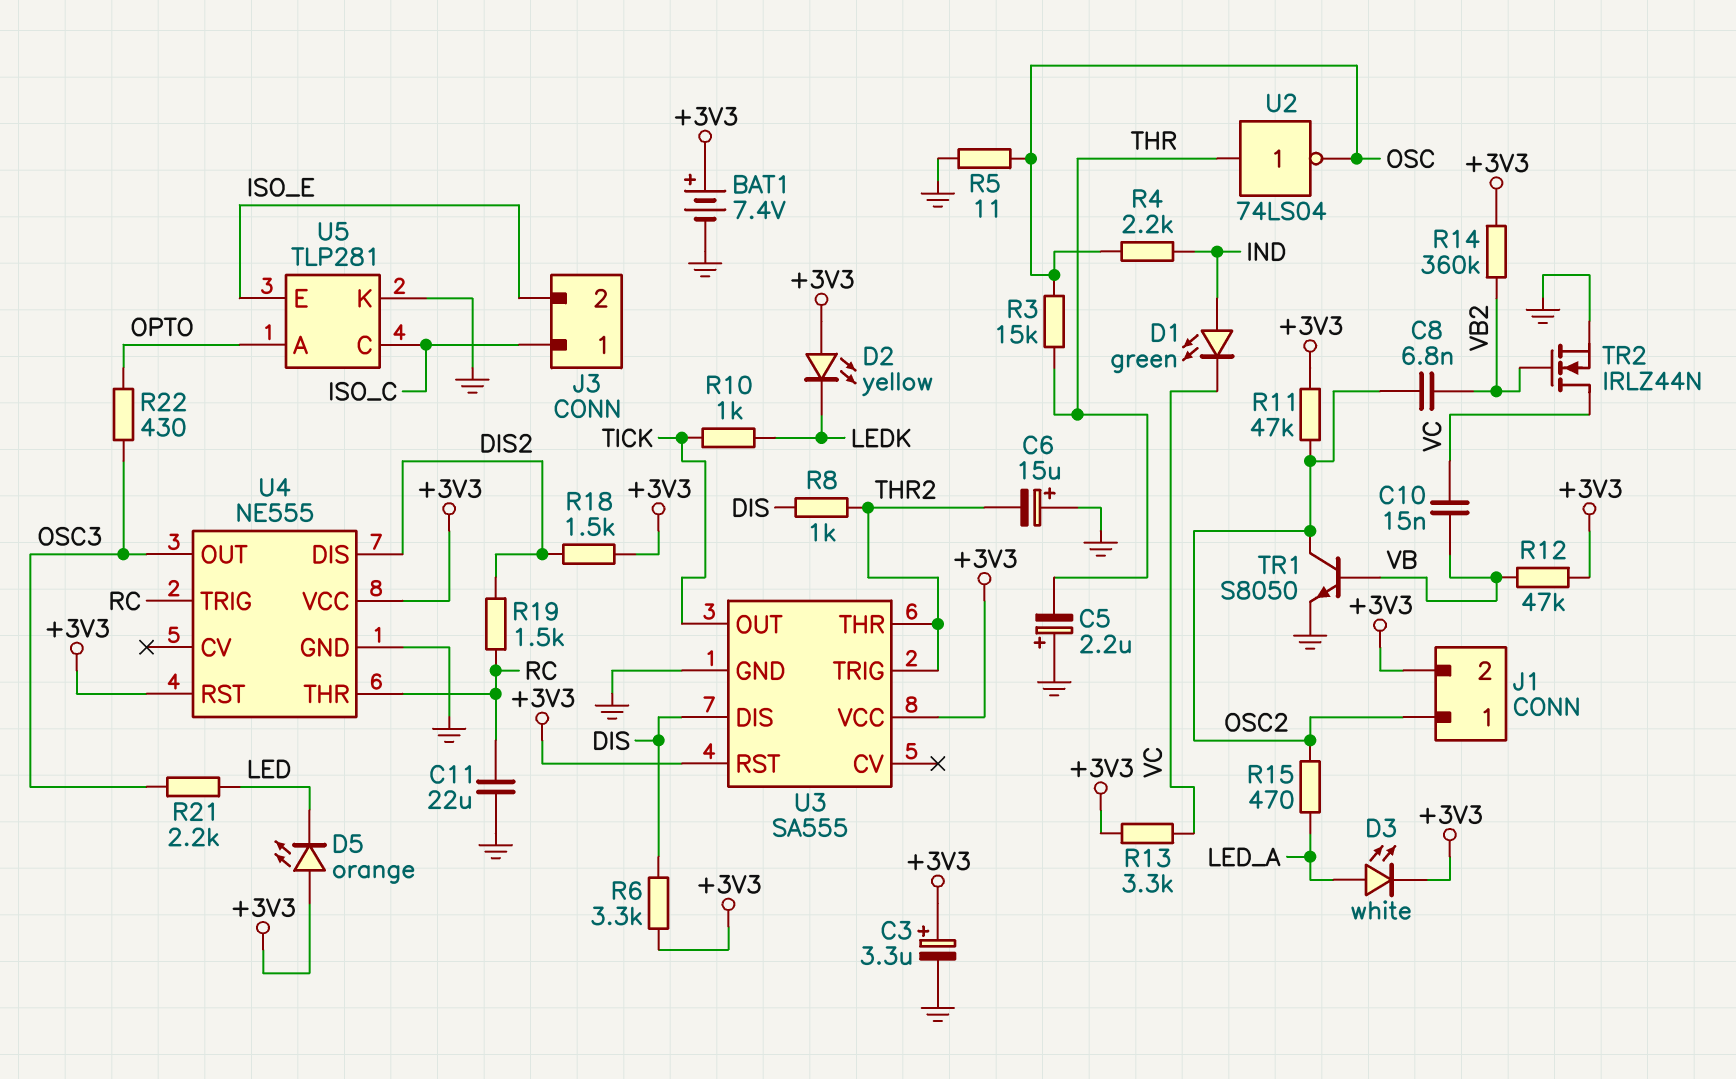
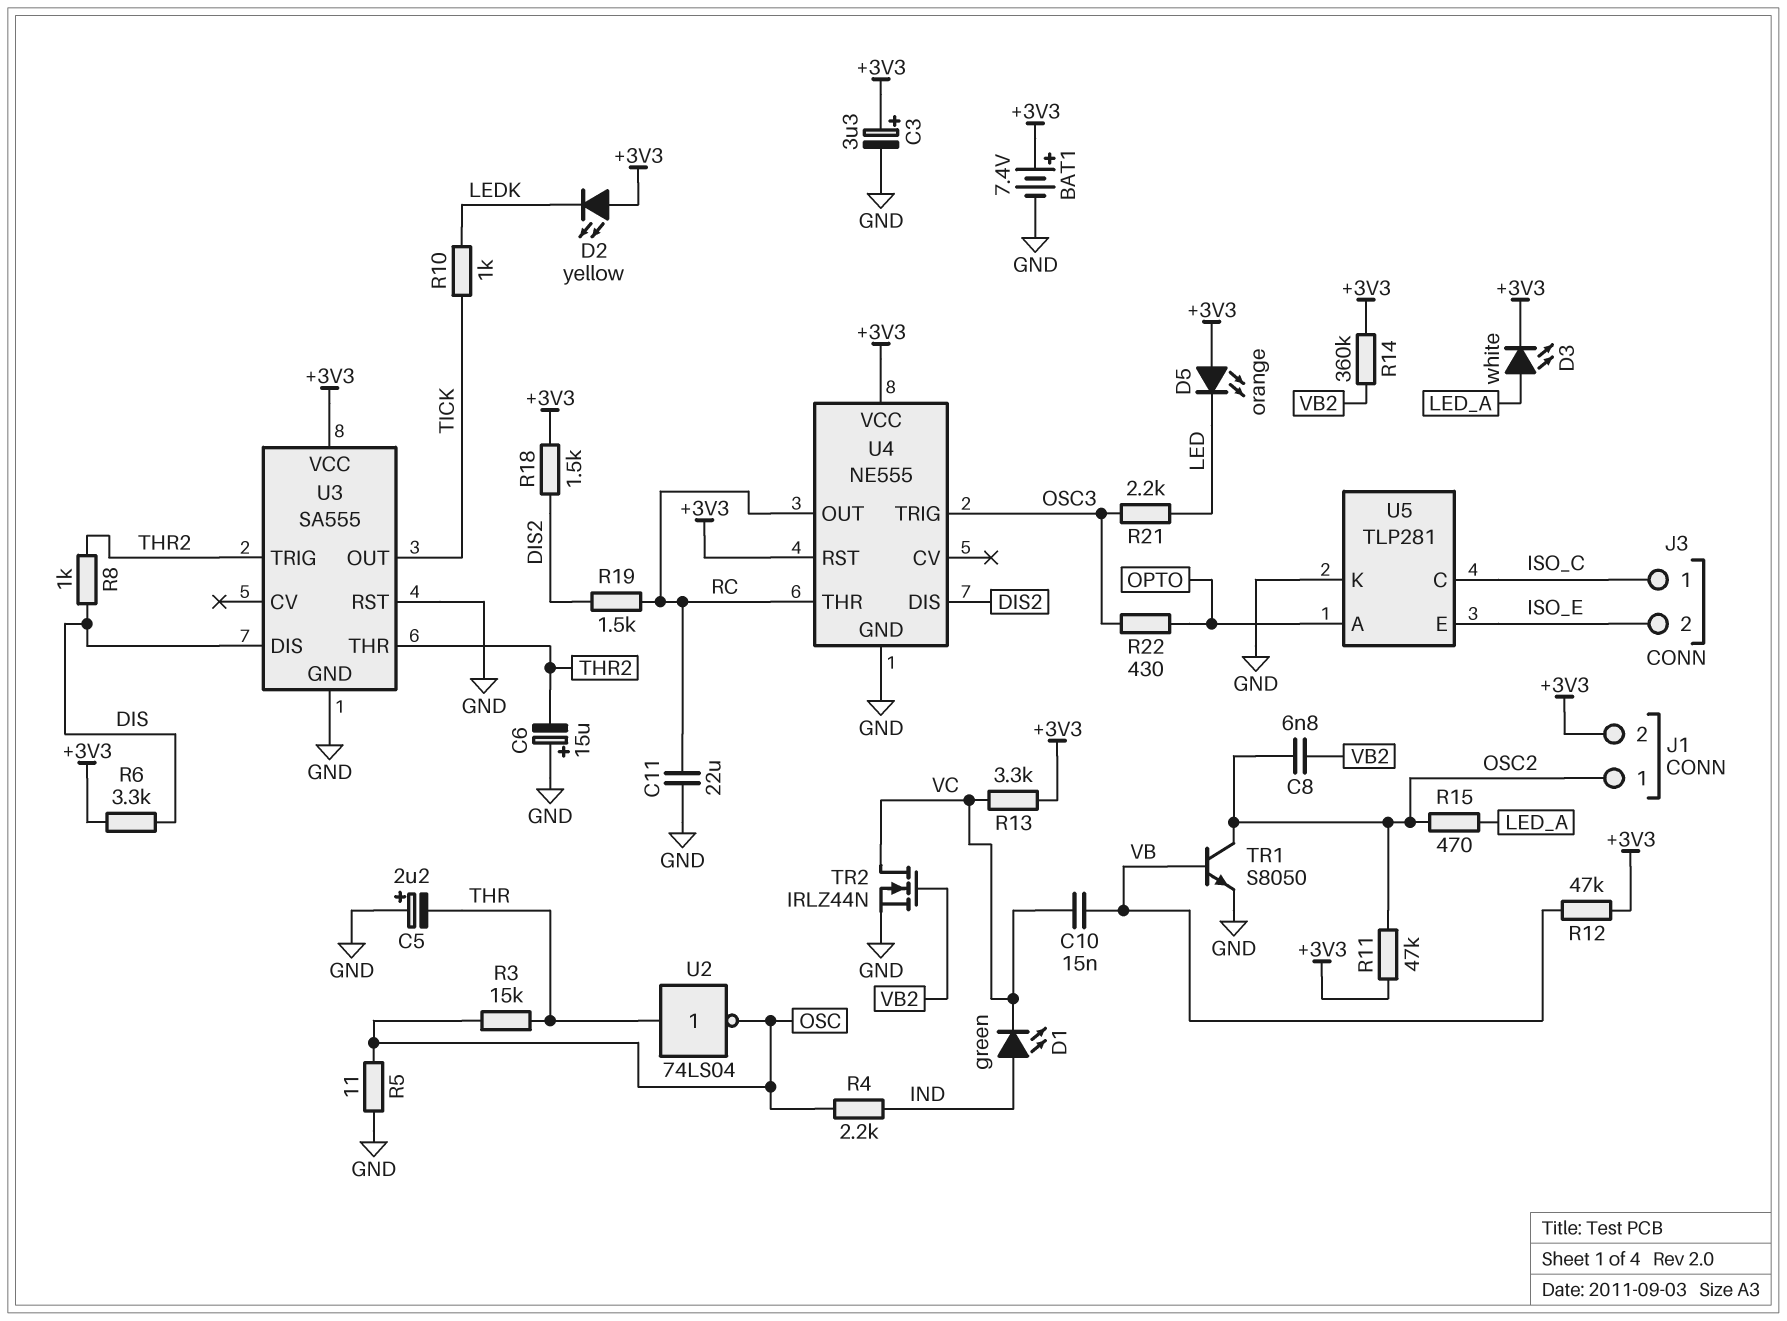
U3 pin RST: +3V3 -> GND
U4 pin OUT: OSC3 -> RC
U4 pin TRIG: RC -> OSC3

